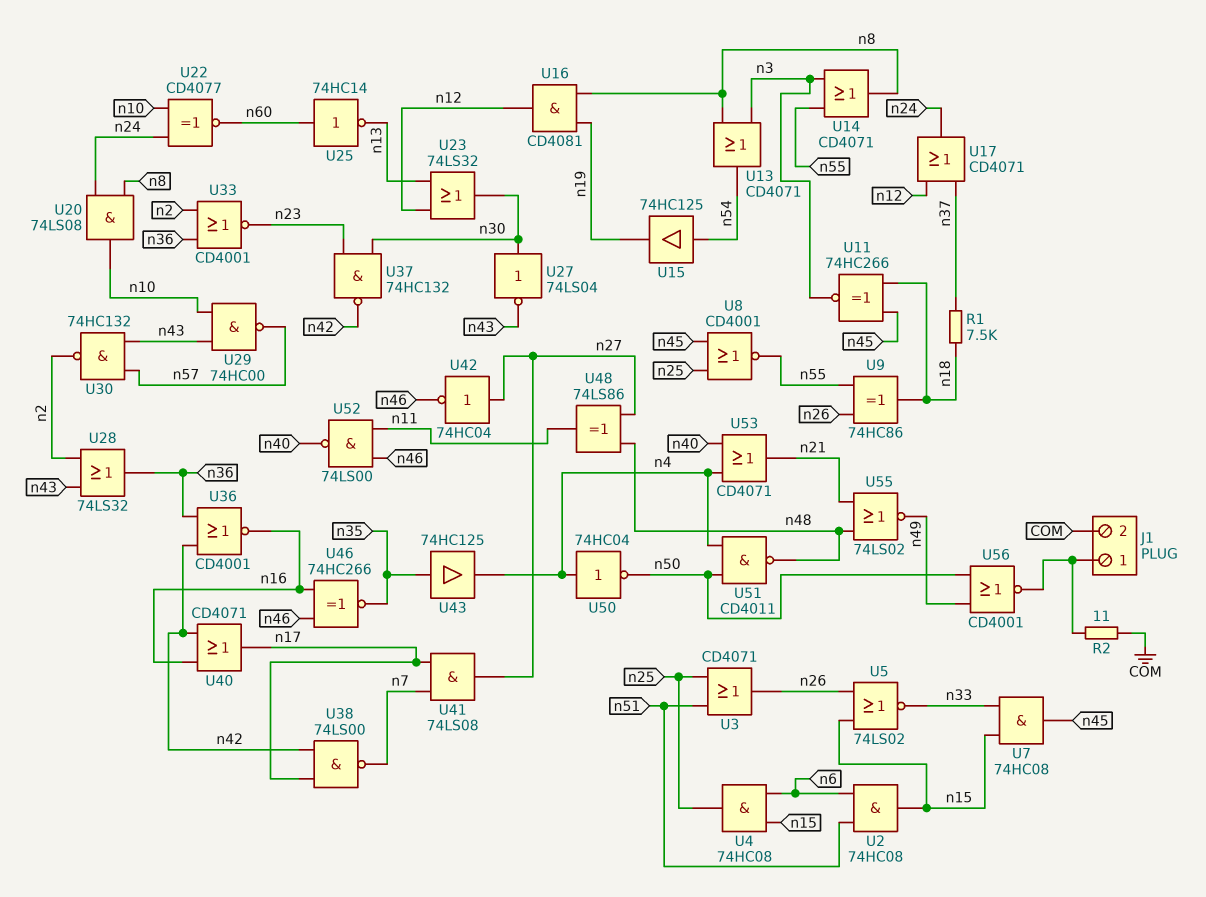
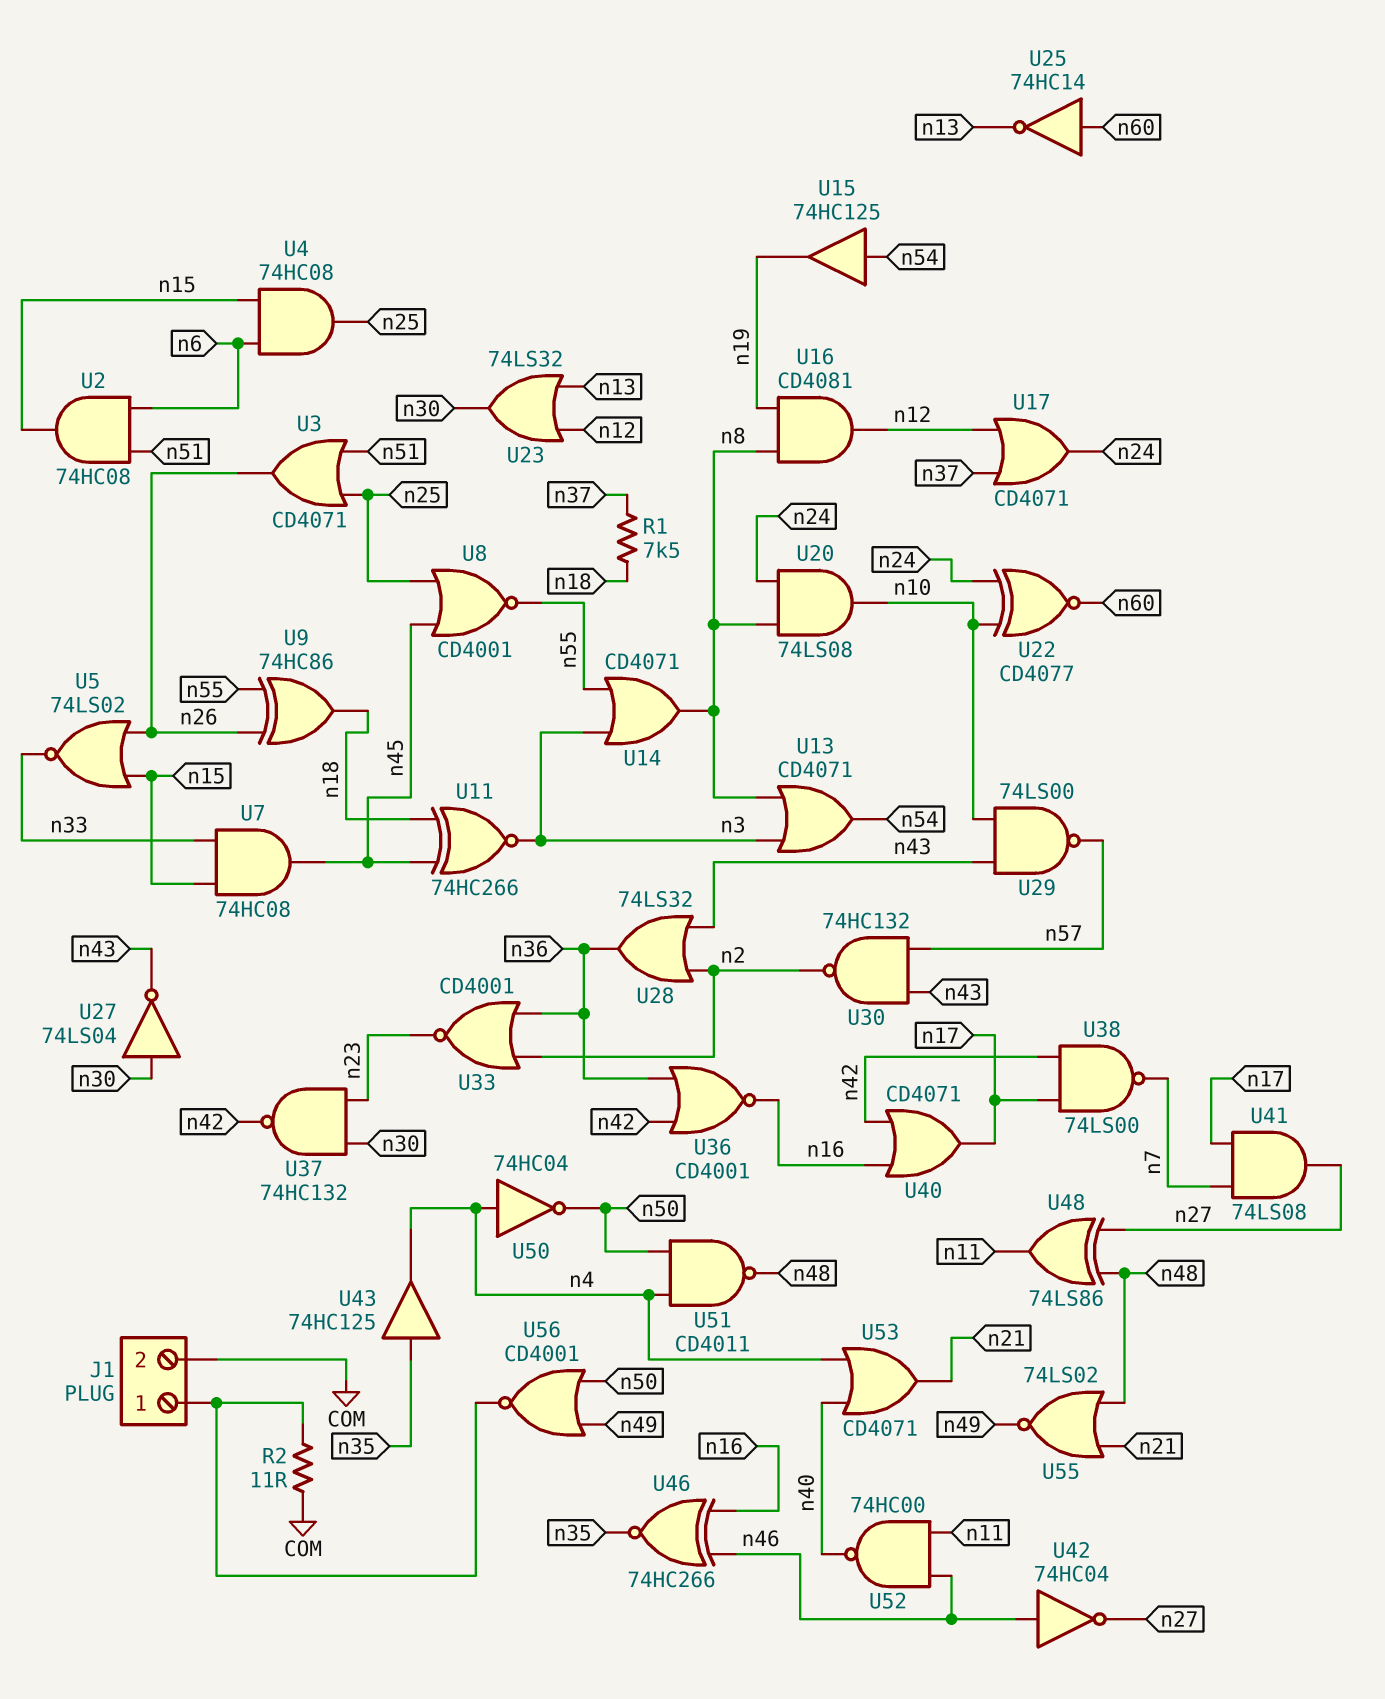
U29: NAND 74HC00 (in n10, in n43, out n57) -> NAND 74LS00 (in n10, in n43, out n57)
U42: NOT 74HC04 (in n27, out n46) -> NOT 74HC04 (in n46, out n27)
U52: NAND 74LS00 (in n11, in n46, out n40) -> NAND 74HC00 (in n11, in n46, out n40)

